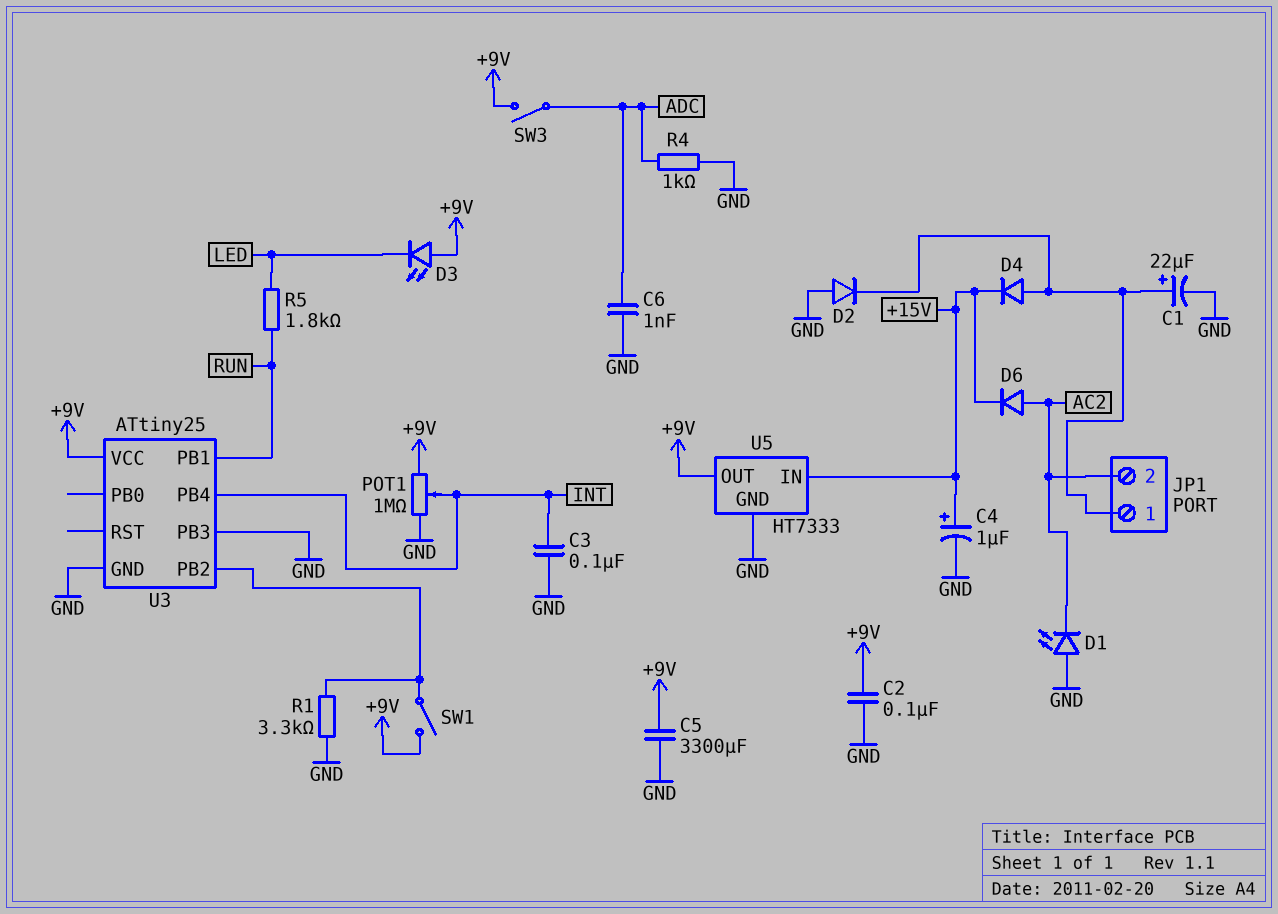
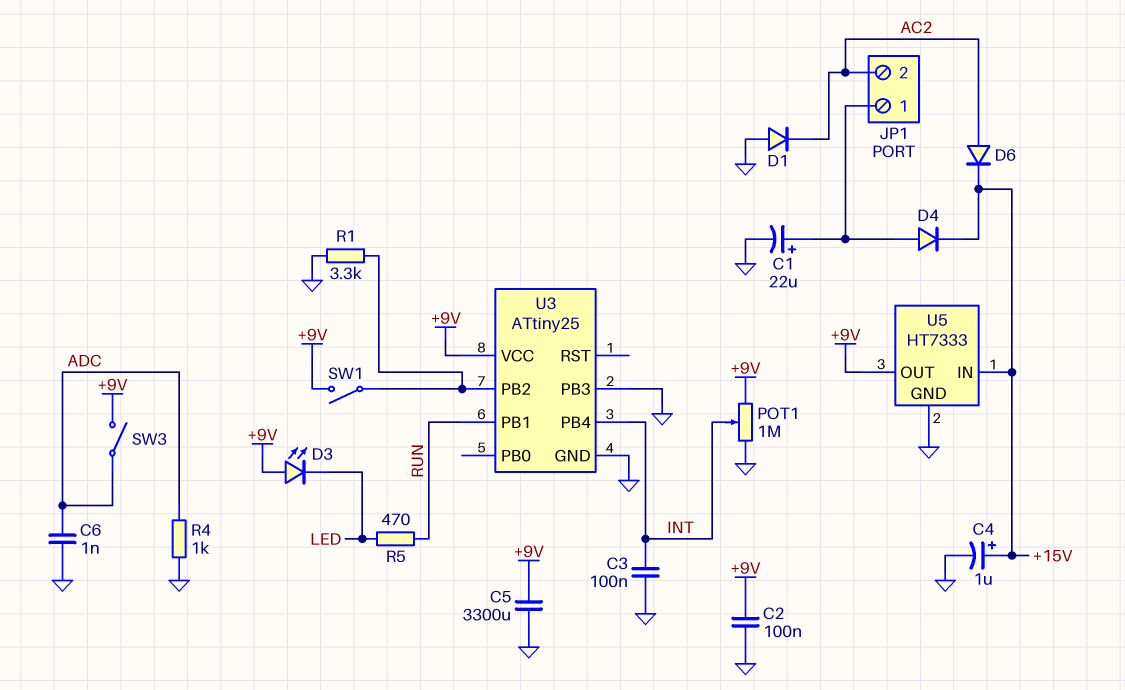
D1: LED (A GND, K AC2) -> diode (A GND, K AC2)
D2: diode (A GND, K JP1/1) -> none
R5: 1.8k (LED, RUN) -> 470 (LED, RUN)

